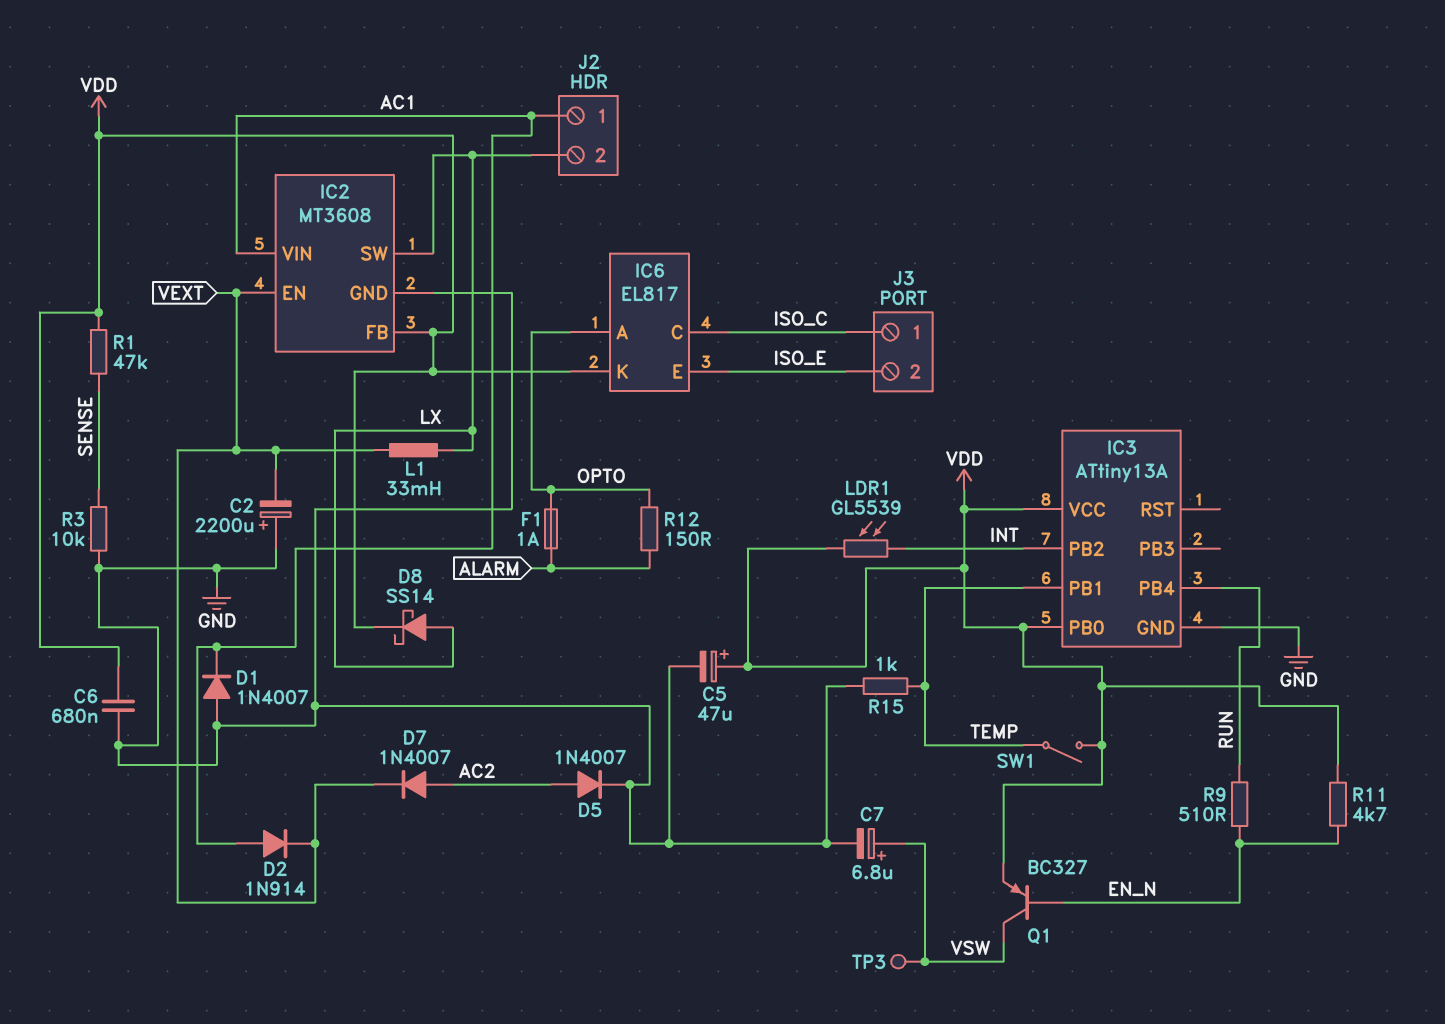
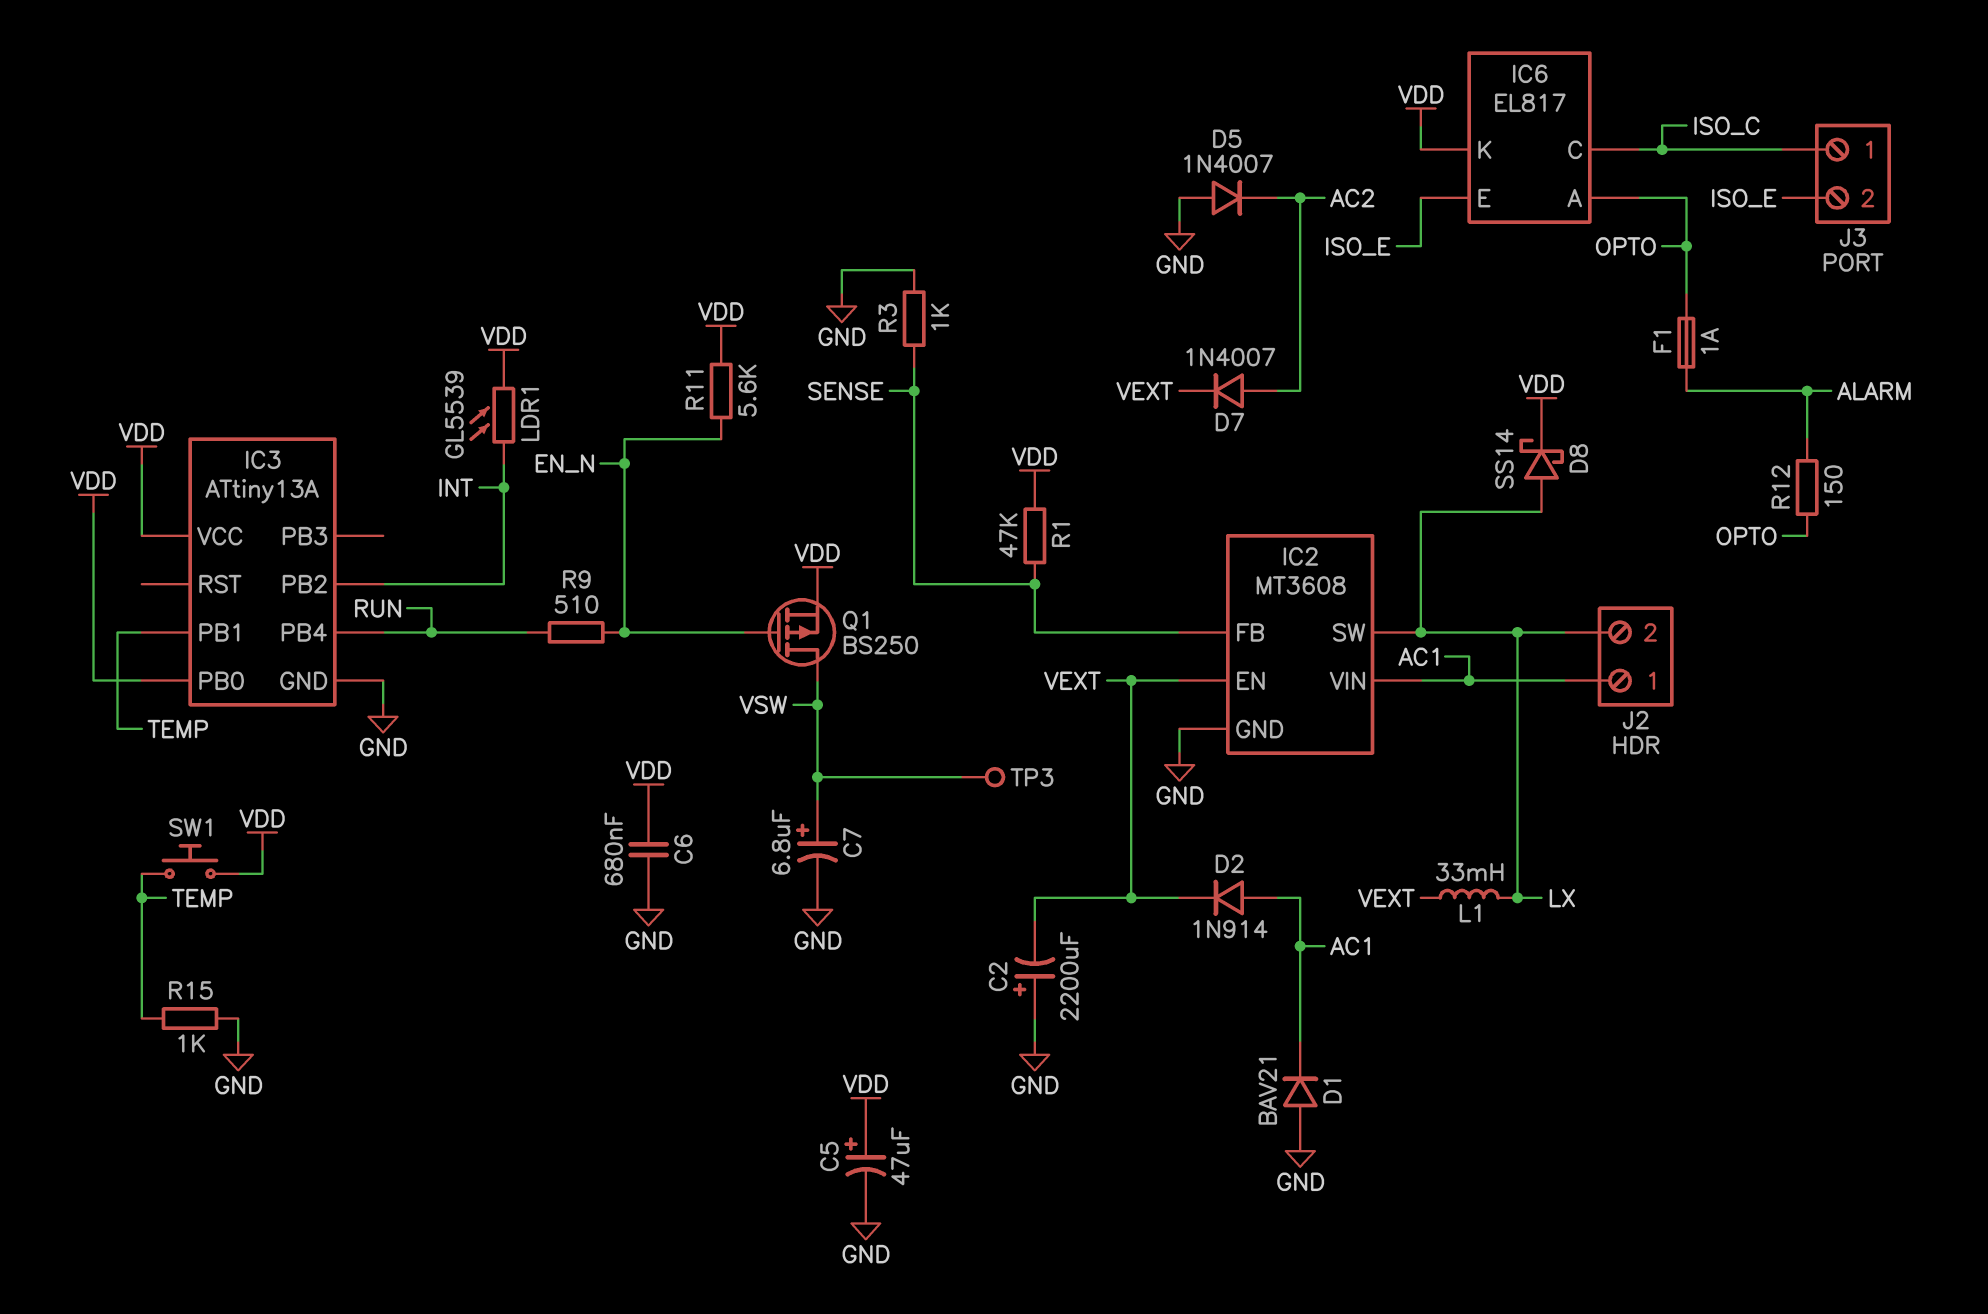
D1: diode 1N4007 (A GND, K AC1) -> diode BAV21 (A GND, K AC1)
D5: diode 1N4007 (A AC2, K GND) -> diode 1N4007 (A GND, K AC2)
IC2 pin FB: VDD -> SENSE
Q1: PNP BC327 (B EN_N, C VSW, E VDD) -> PMOS BS250 (G EN_N, D VSW, S VDD)
R3: 10k (GND, SENSE) -> 1k (GND, SENSE)
R11: 4.7k (EN_N, VDD) -> 5.6k (EN_N, VDD)
SW1: switch (TEMP, VDD) -> button (TEMP, VDD)

